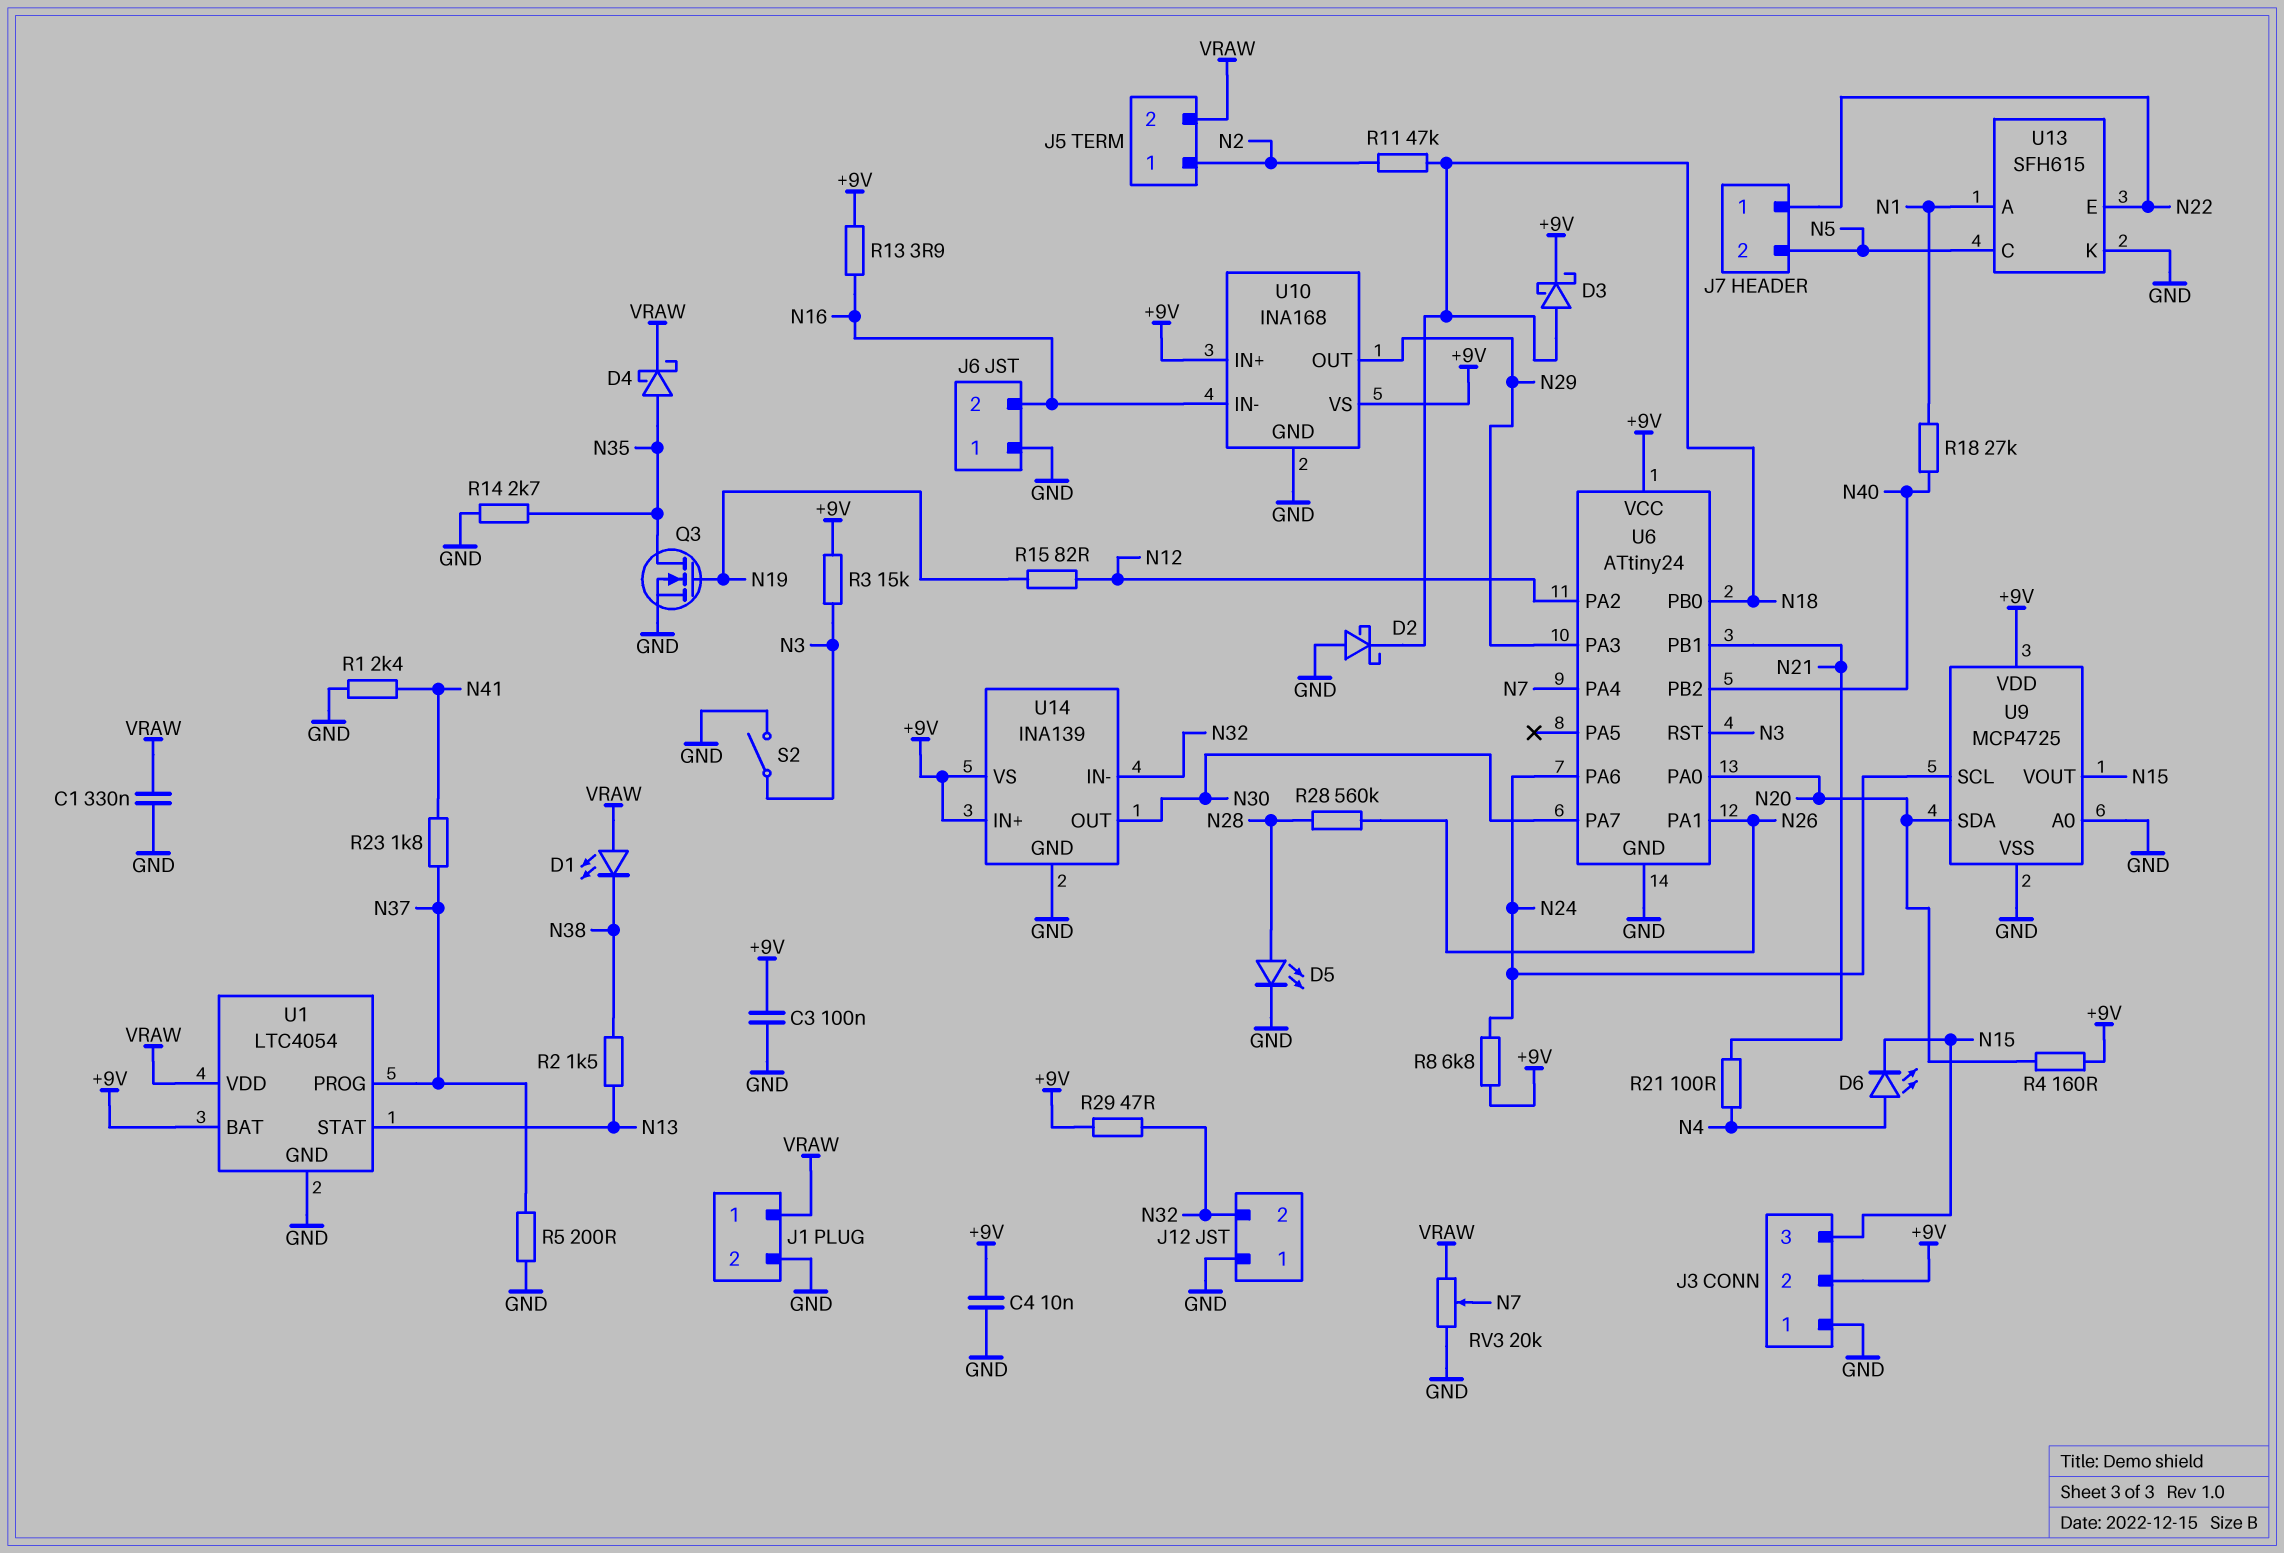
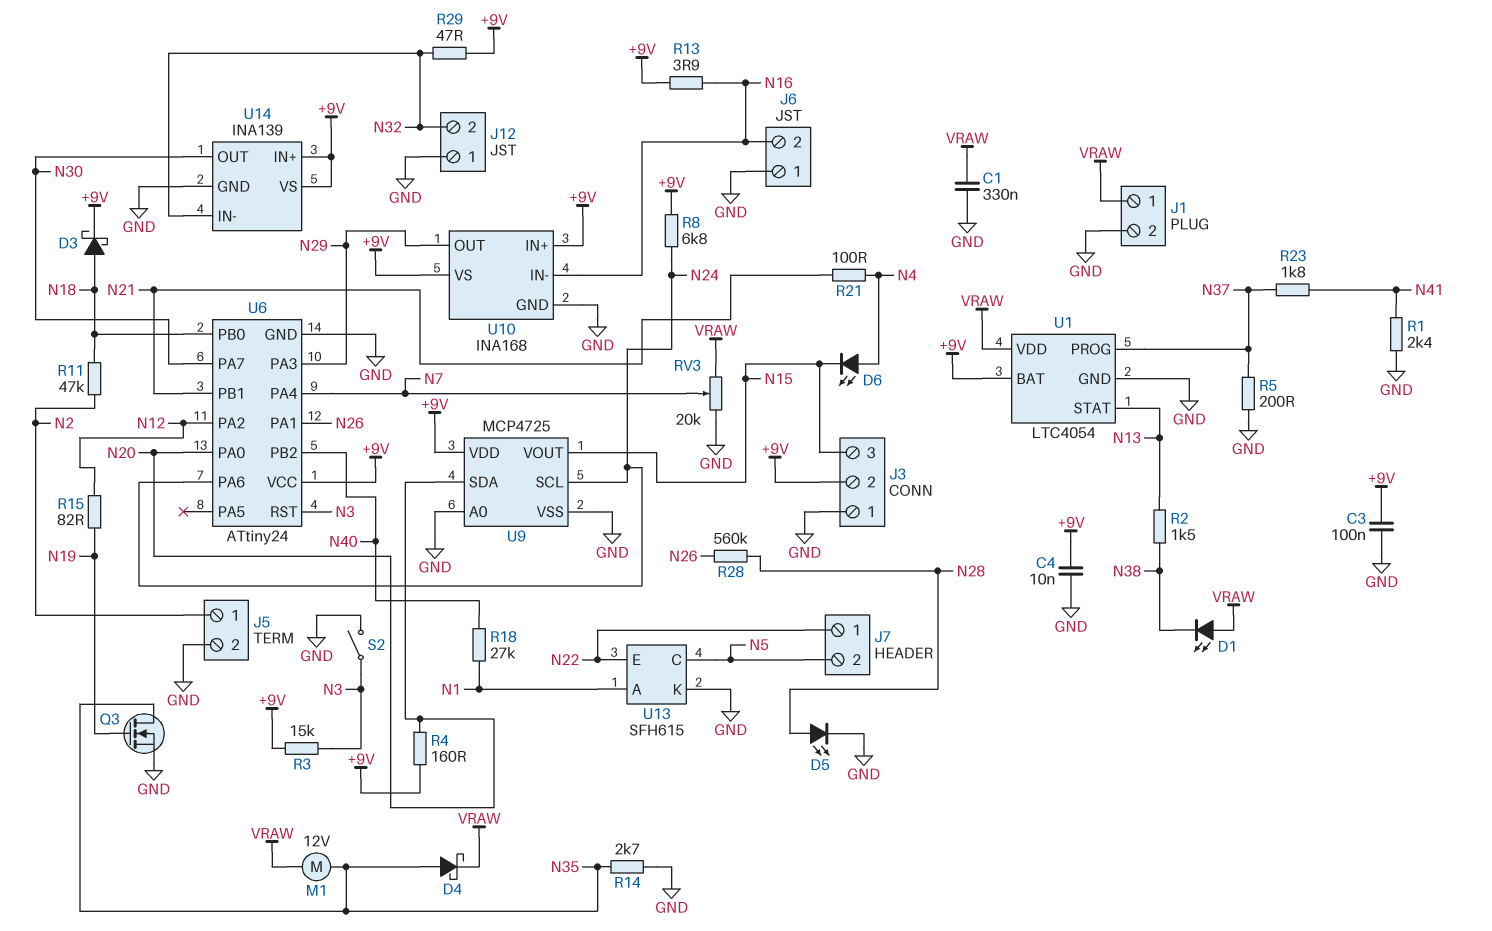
D2: schottky (A GND, K N18) -> none
J5 pin 2: VRAW -> GND
M1: none -> motor 12V (N35, VRAW)

